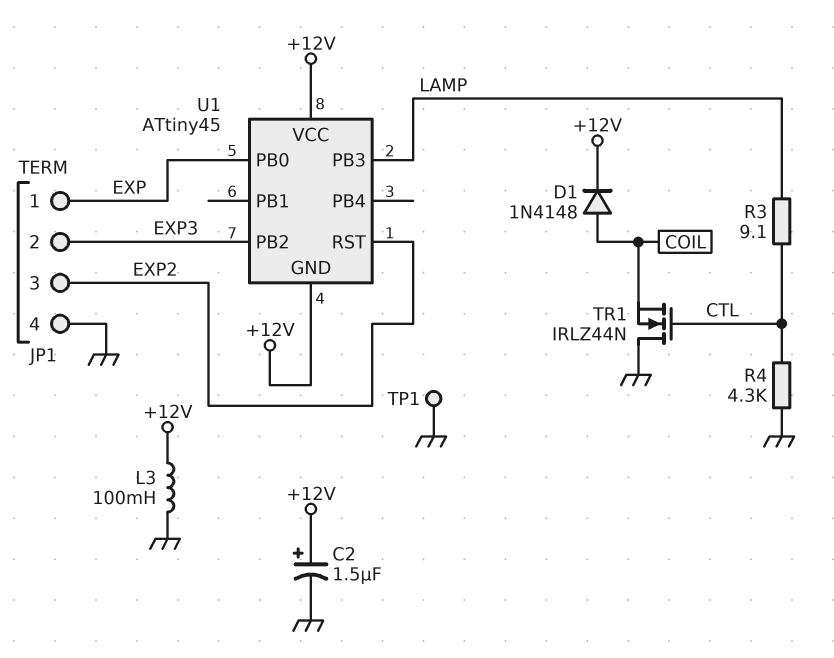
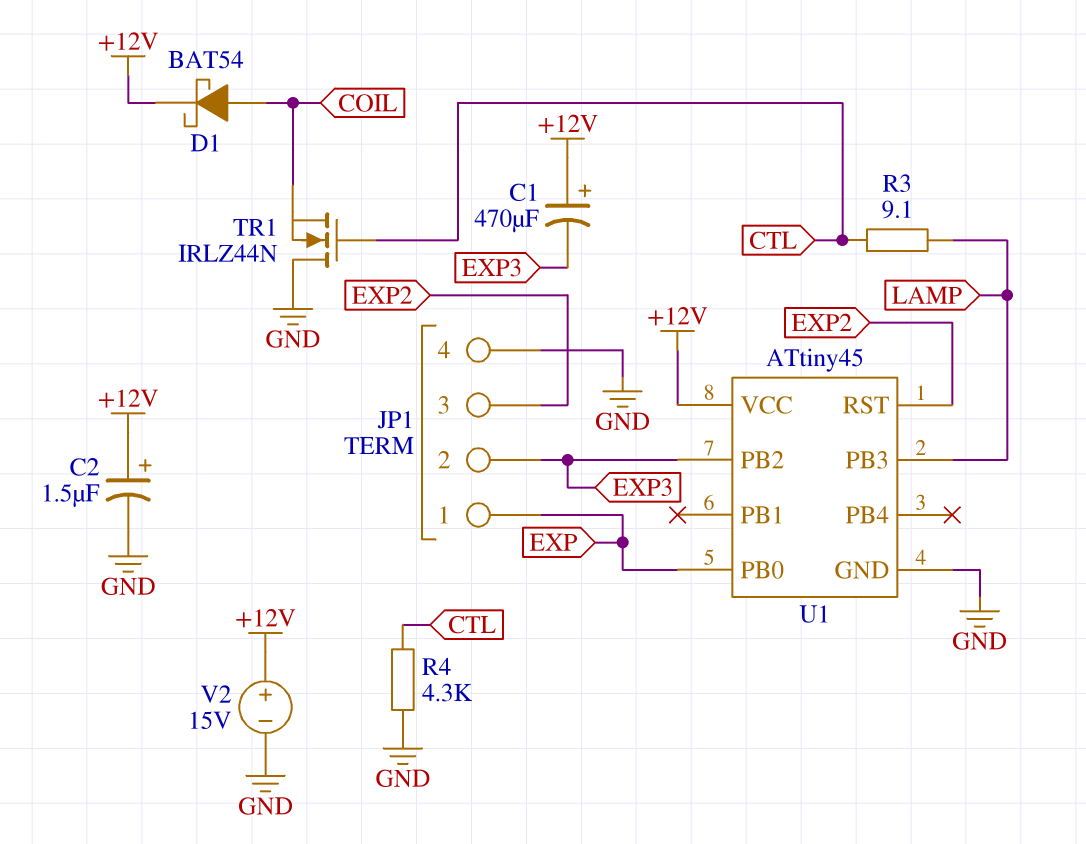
C1: none -> 470uF (plus +12V, minus EXP3)
D1: diode 1N4148 (A COIL, K +12V) -> schottky BAT54 (A COIL, K +12V)
L3: 100mH (+12V, GND) -> none
TP1: test point (GND) -> none
U1 pin GND: +12V -> GND
V2: none -> 15V (plus +12V, minus GND)

